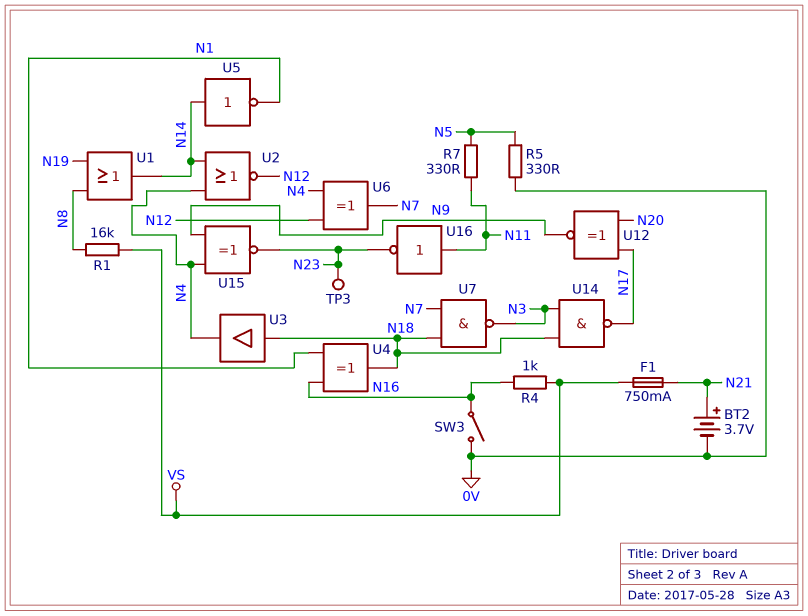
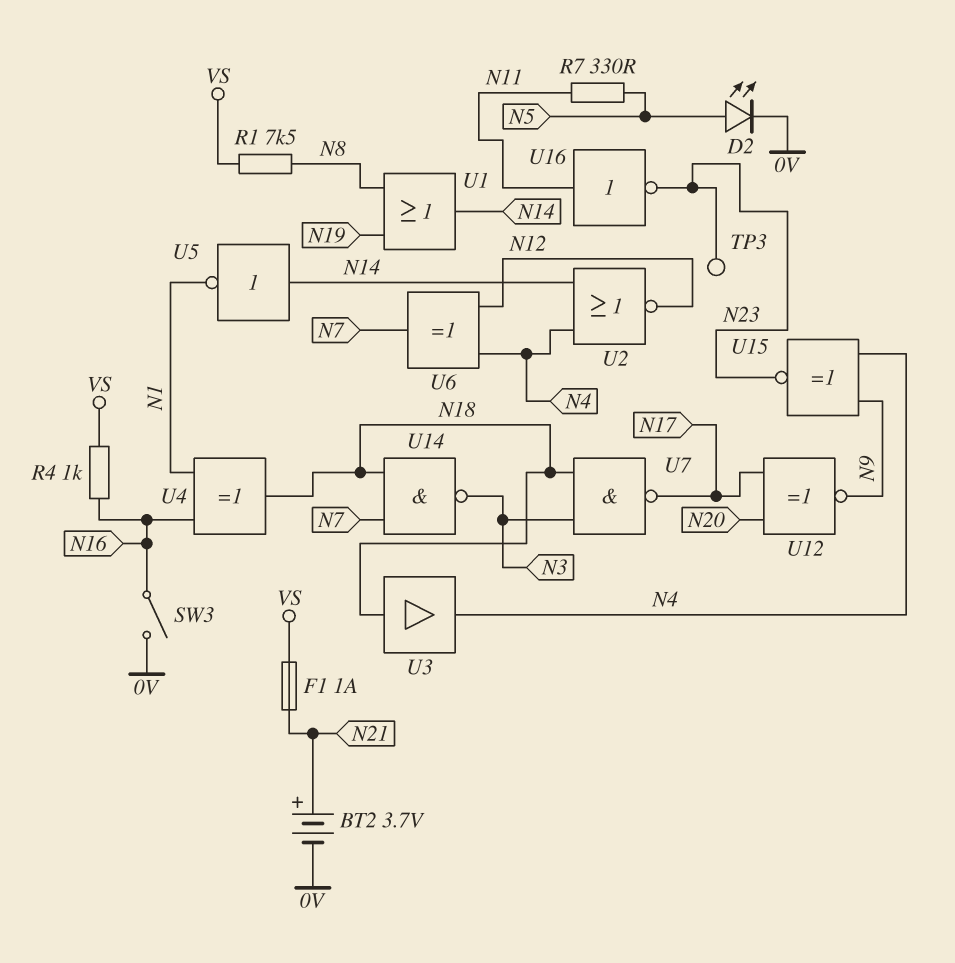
D2: none -> LED (A N5, K 0V)
F1: 750mA (N21, VS) -> 1A (N21, VS)
R1: 16k (N8, VS) -> 7.5k (N8, VS)
R5: 330 (0V, N5) -> none
U7: NAND (in N7, in N18, out N3) -> NAND (in N3, in N18, out N17)
U14: NAND (in N3, in N18, out N17) -> NAND (in N7, in N18, out N3)

